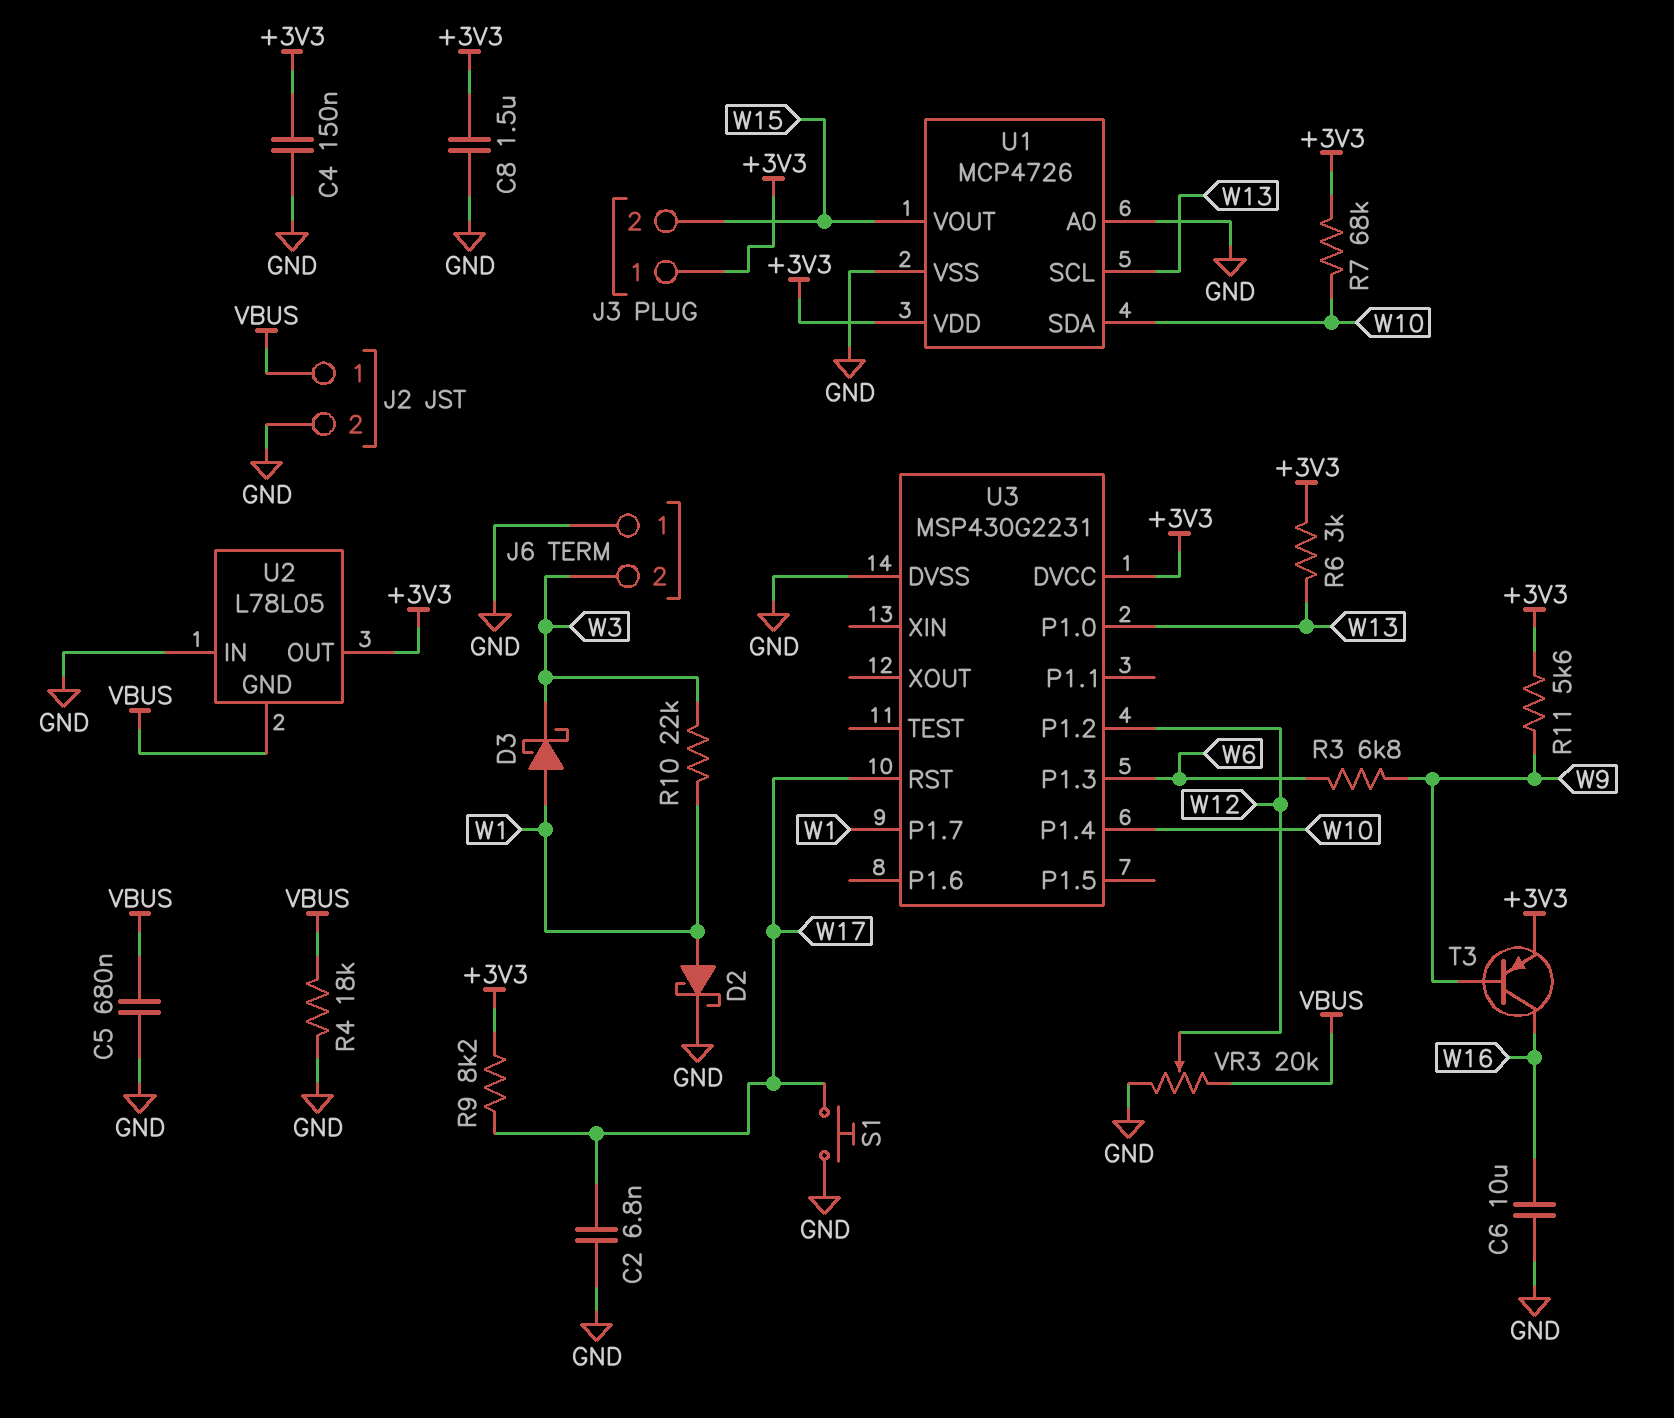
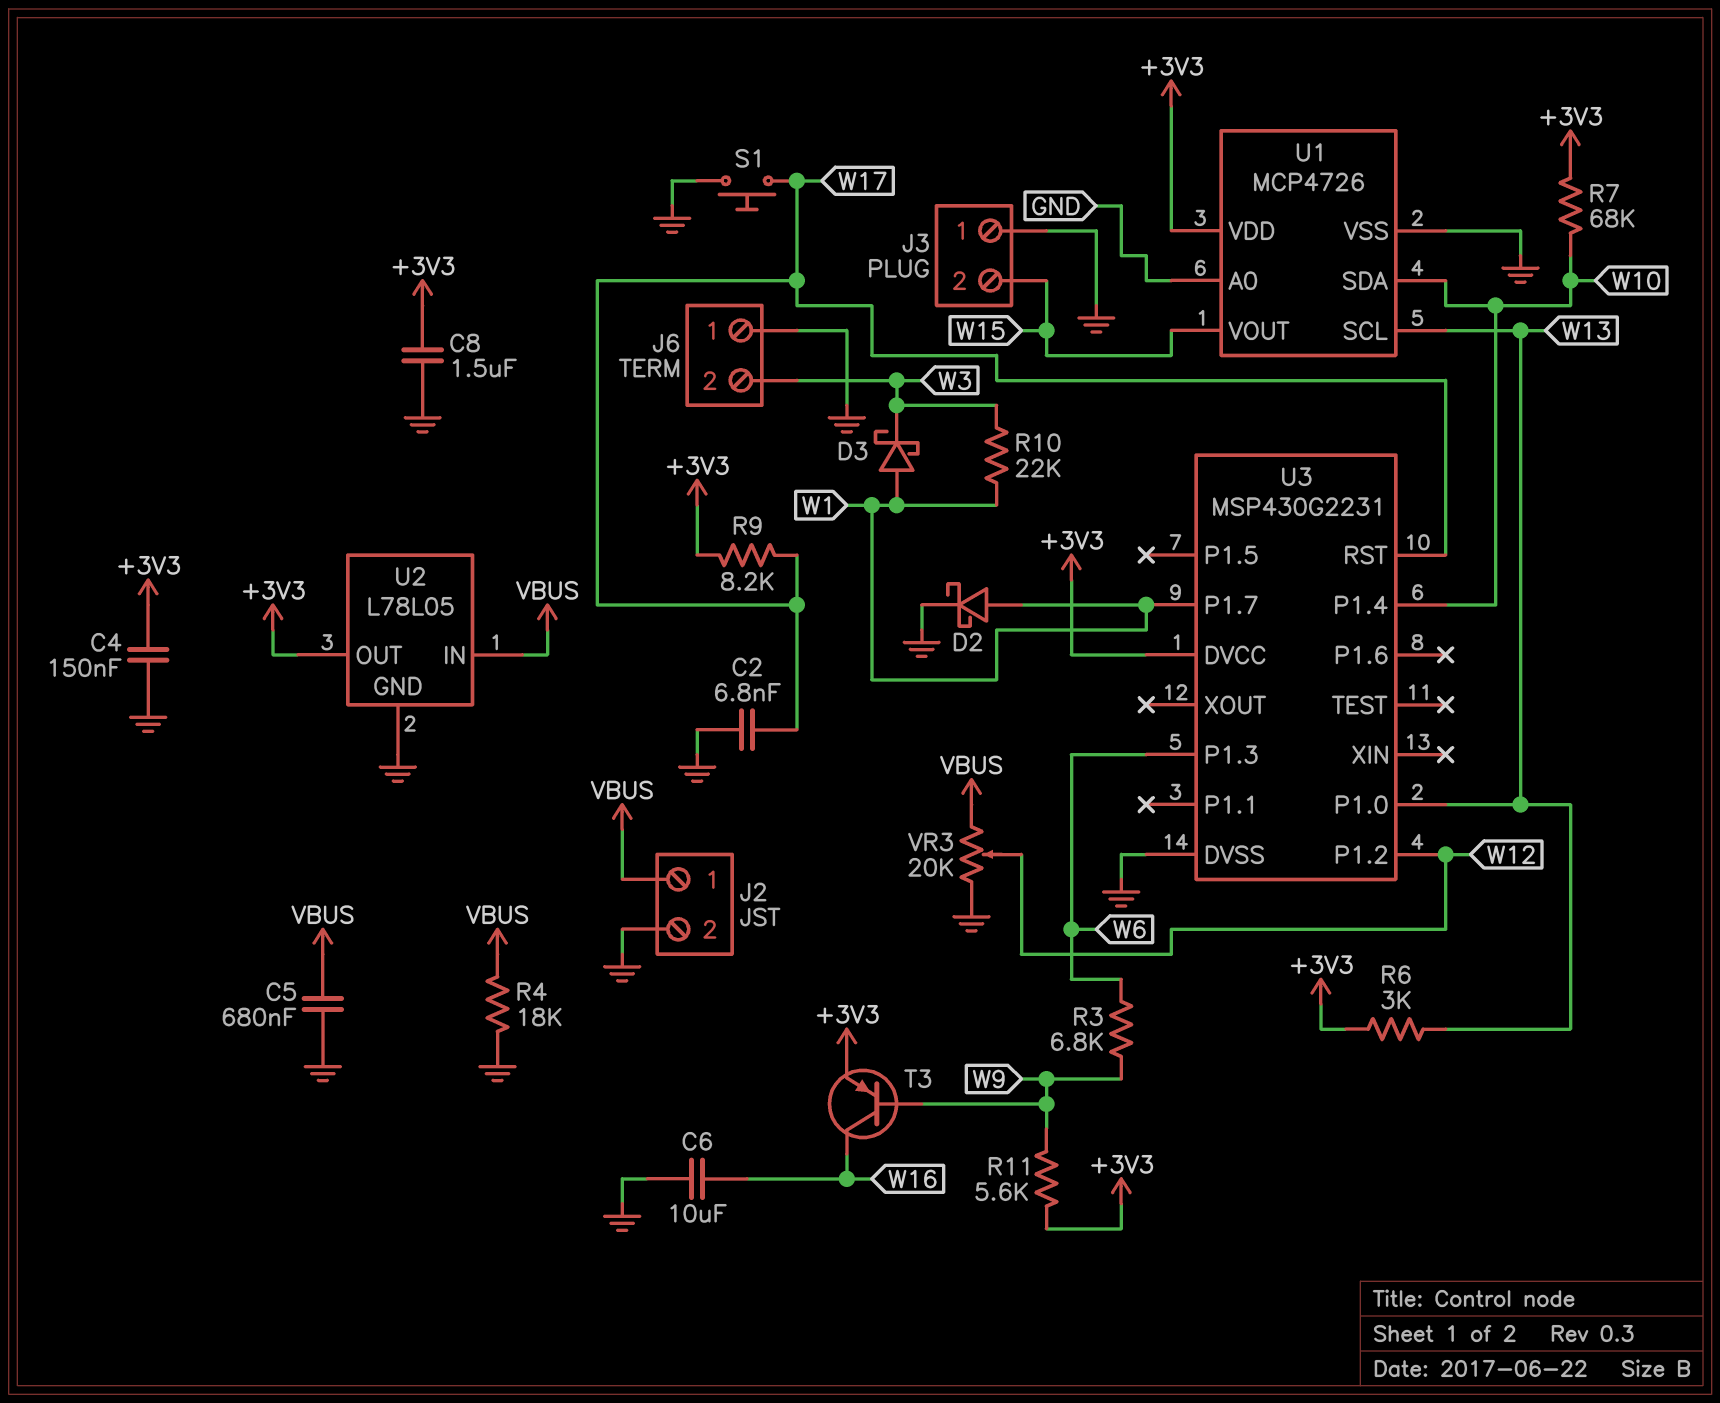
J3 pin 1: +3V3 -> GND
U2 pin GND: VBUS -> GND
U2 pin IN: GND -> VBUS

